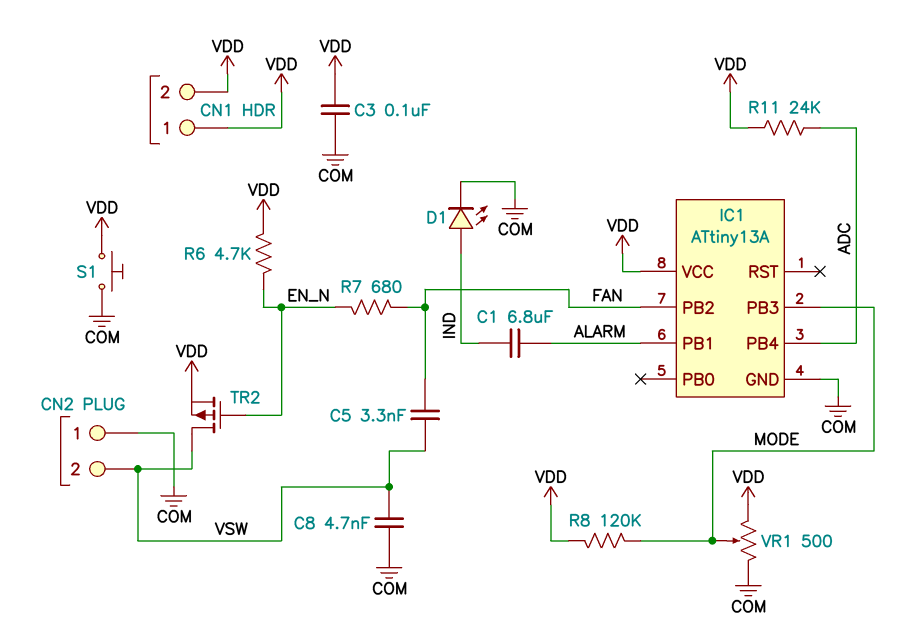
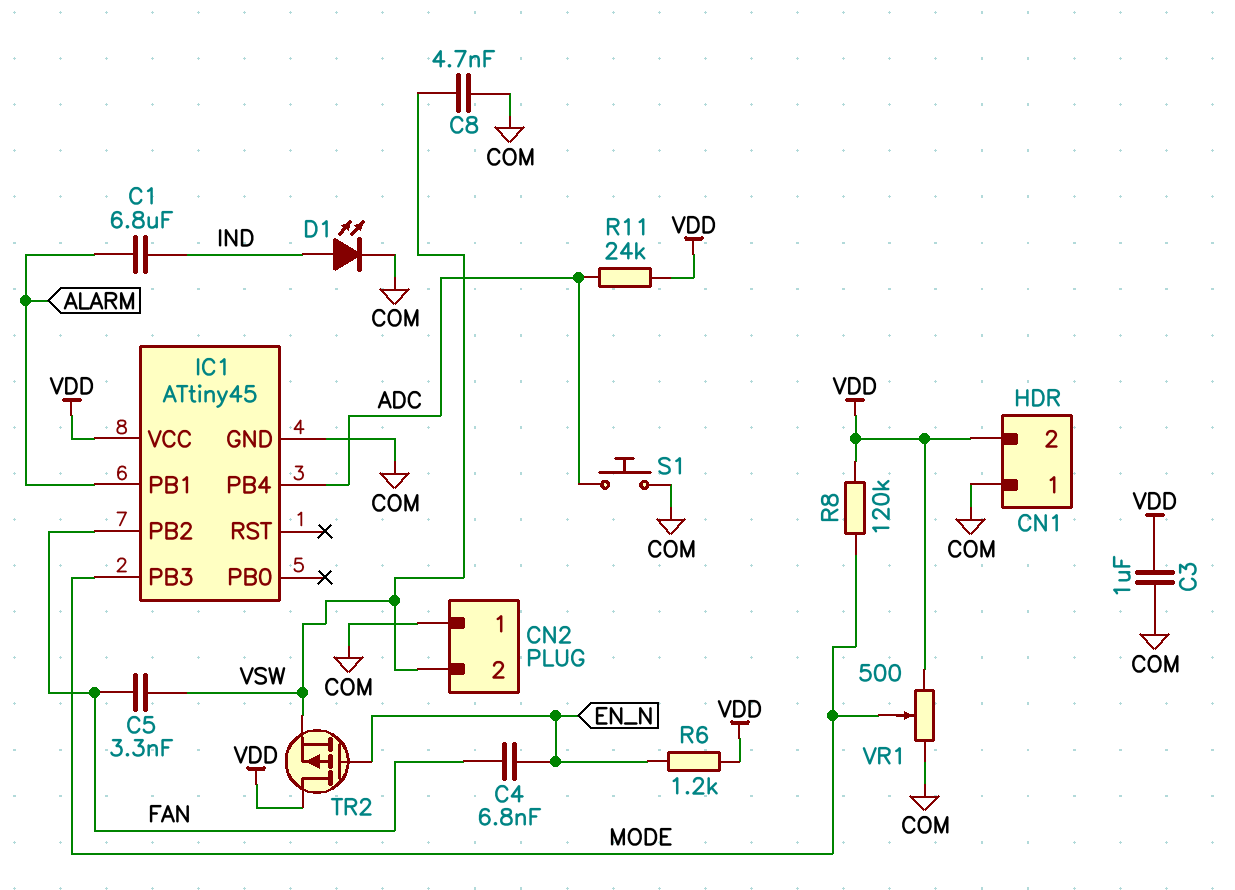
C3: 100nF (COM, VDD) -> 1uF (COM, VDD)
C4: none -> 6.8nF (EN_N, FAN)
CN1 pin 1: VDD -> COM
IC1: ATtiny13A -> ATtiny45
R6: 4.7k (EN_N, VDD) -> 1.2k (EN_N, VDD)
R7: 680 (EN_N, FAN) -> none
S1: button (COM, VDD) -> button (ADC, COM)
TR2: PMOS (G EN_N, D VSW, S VDD) -> PMOS (G EN_N, D VDD, S VSW)

